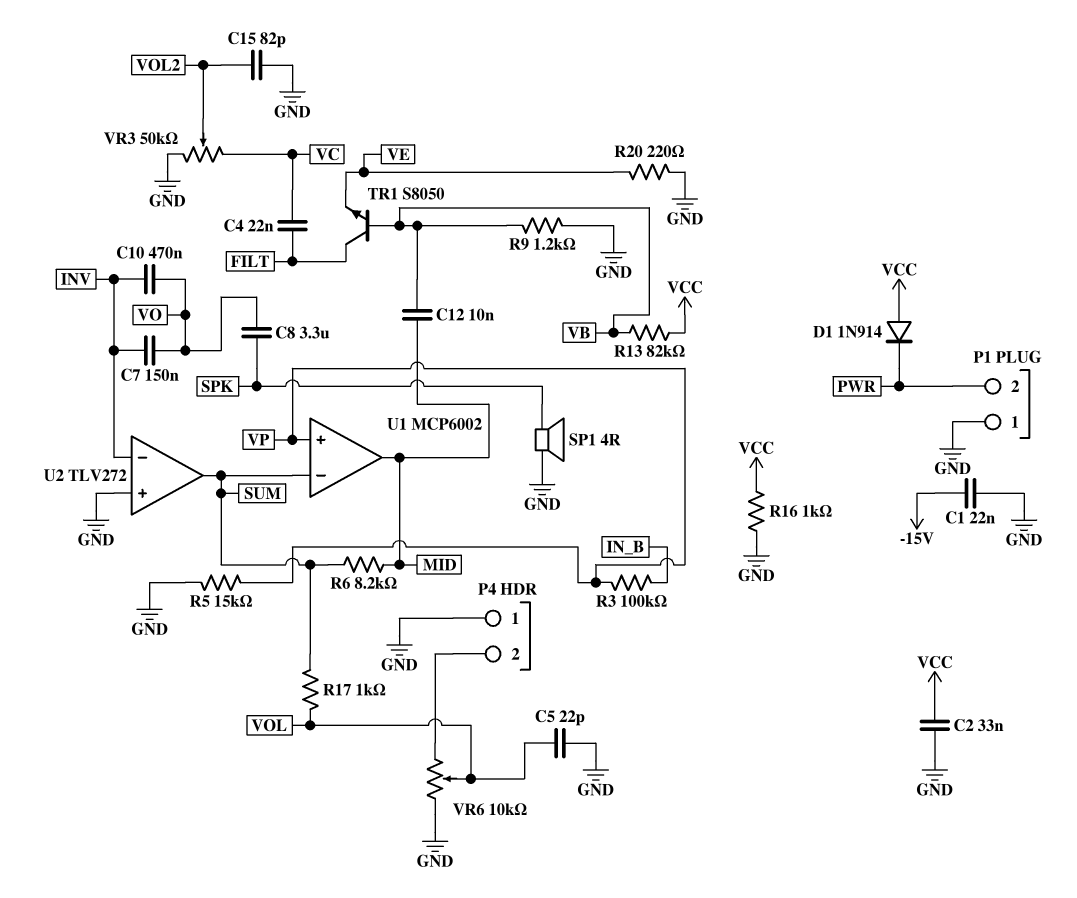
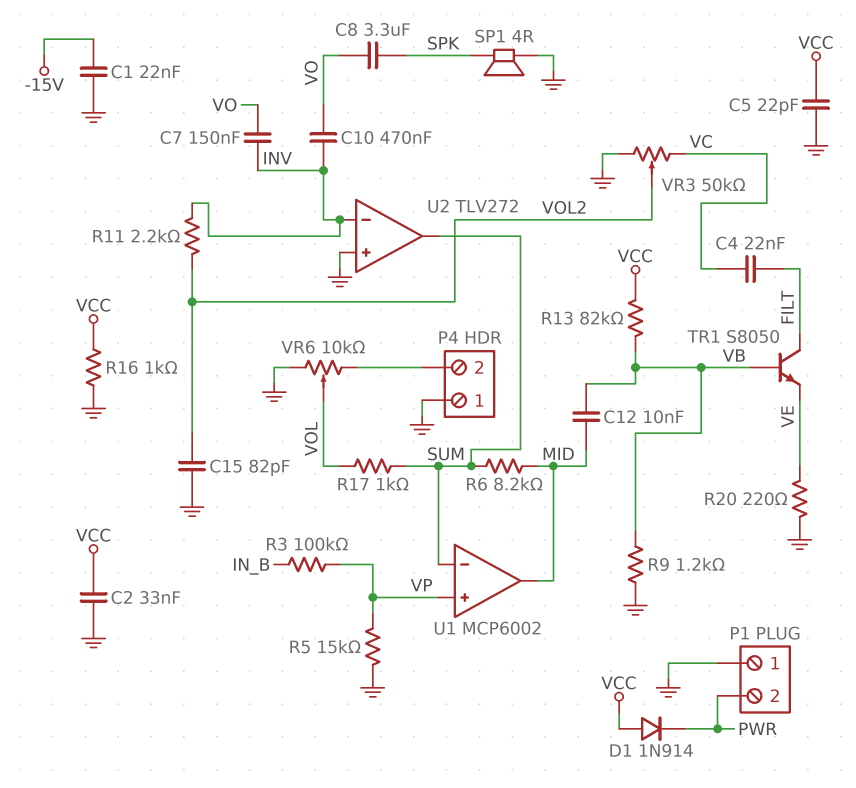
C5: 22pF (GND, VOL) -> 22pF (GND, VCC)
R11: none -> 2.2k (INV, VOL2)

